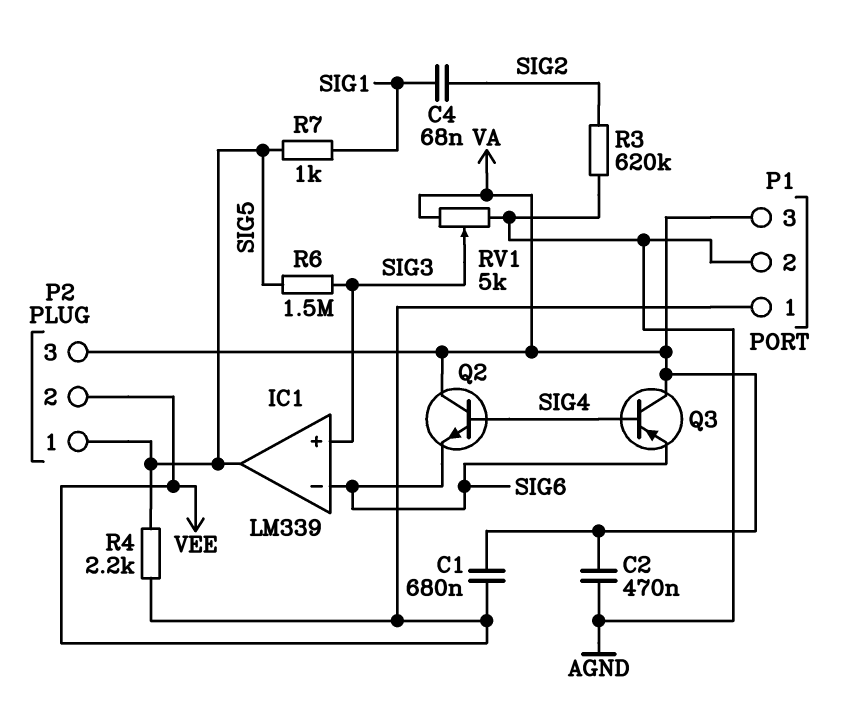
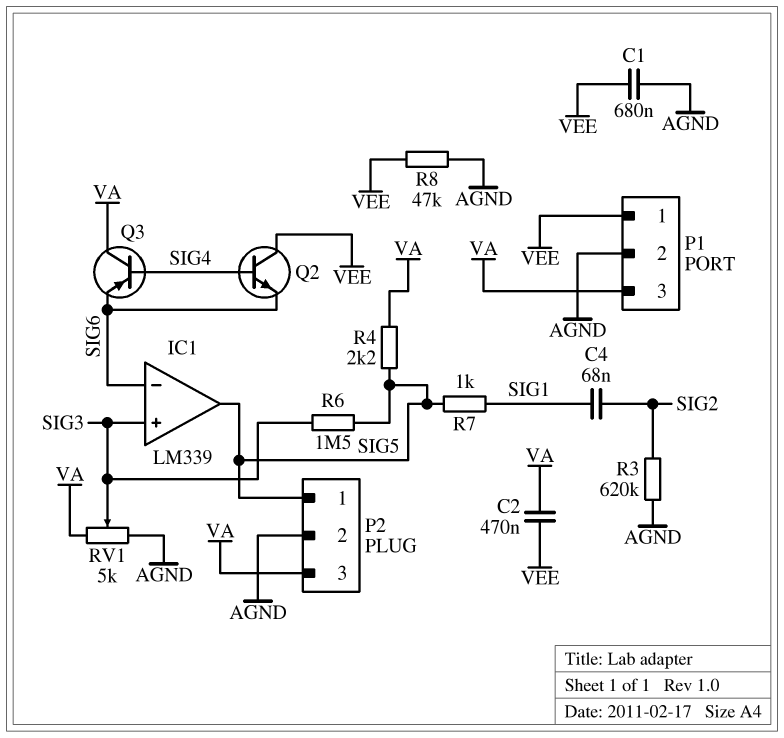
C1: 680nF (VA, VEE) -> 680nF (AGND, VEE)
C2: 470nF (AGND, VA) -> 470nF (VA, VEE)
P2 pin 2: VEE -> AGND
Q2: NPN (B SIG4, C VA, E SIG6) -> NPN (B SIG4, C VEE, E SIG6)
R4: 2.2k (SIG5, VEE) -> 2.2k (SIG5, VA)
R8: none -> 47k (AGND, VEE)

